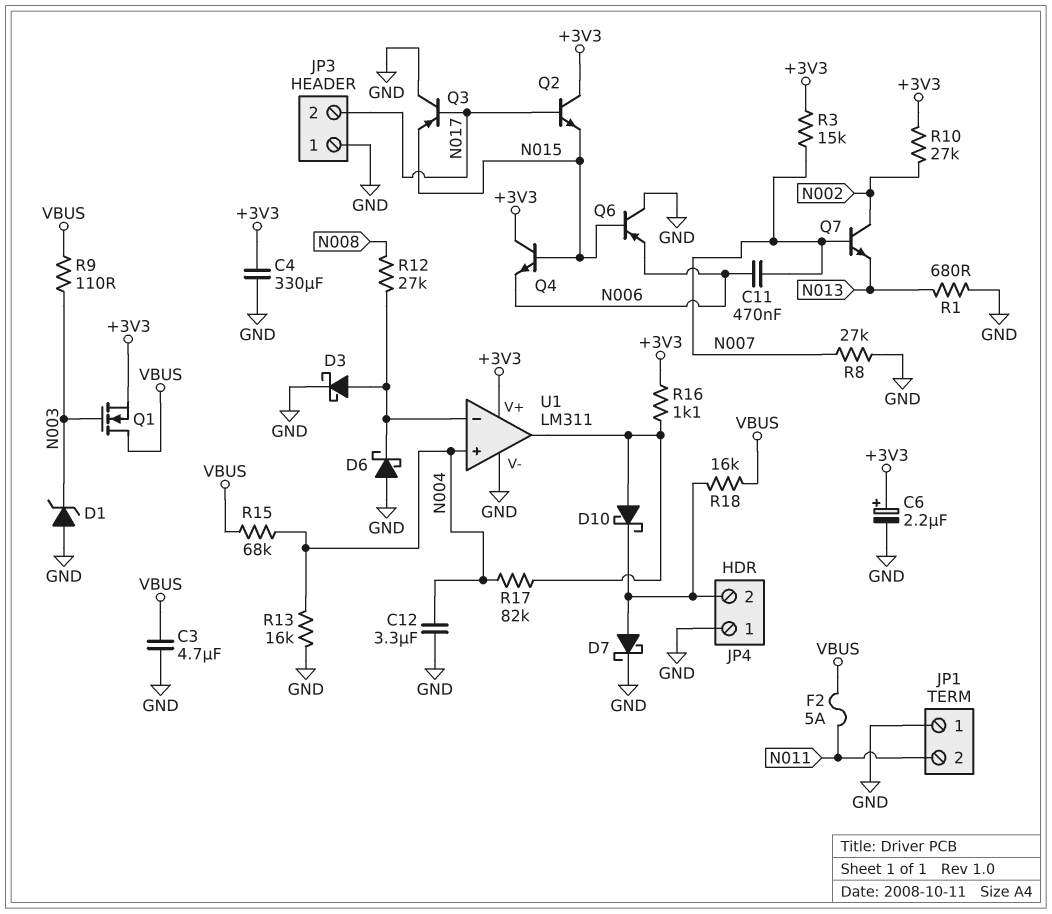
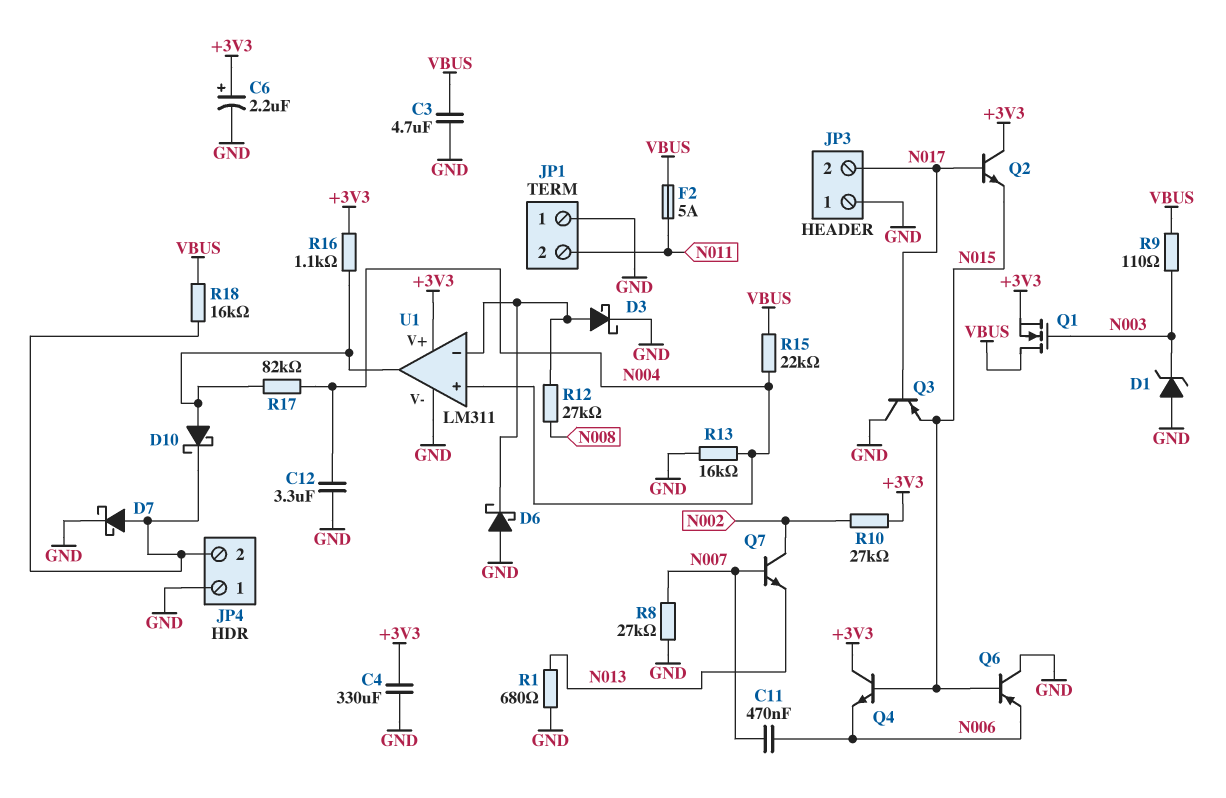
R3: 15k (+3V3, N007) -> none
R15: 68k (N004, VBUS) -> 22k (N004, VBUS)

